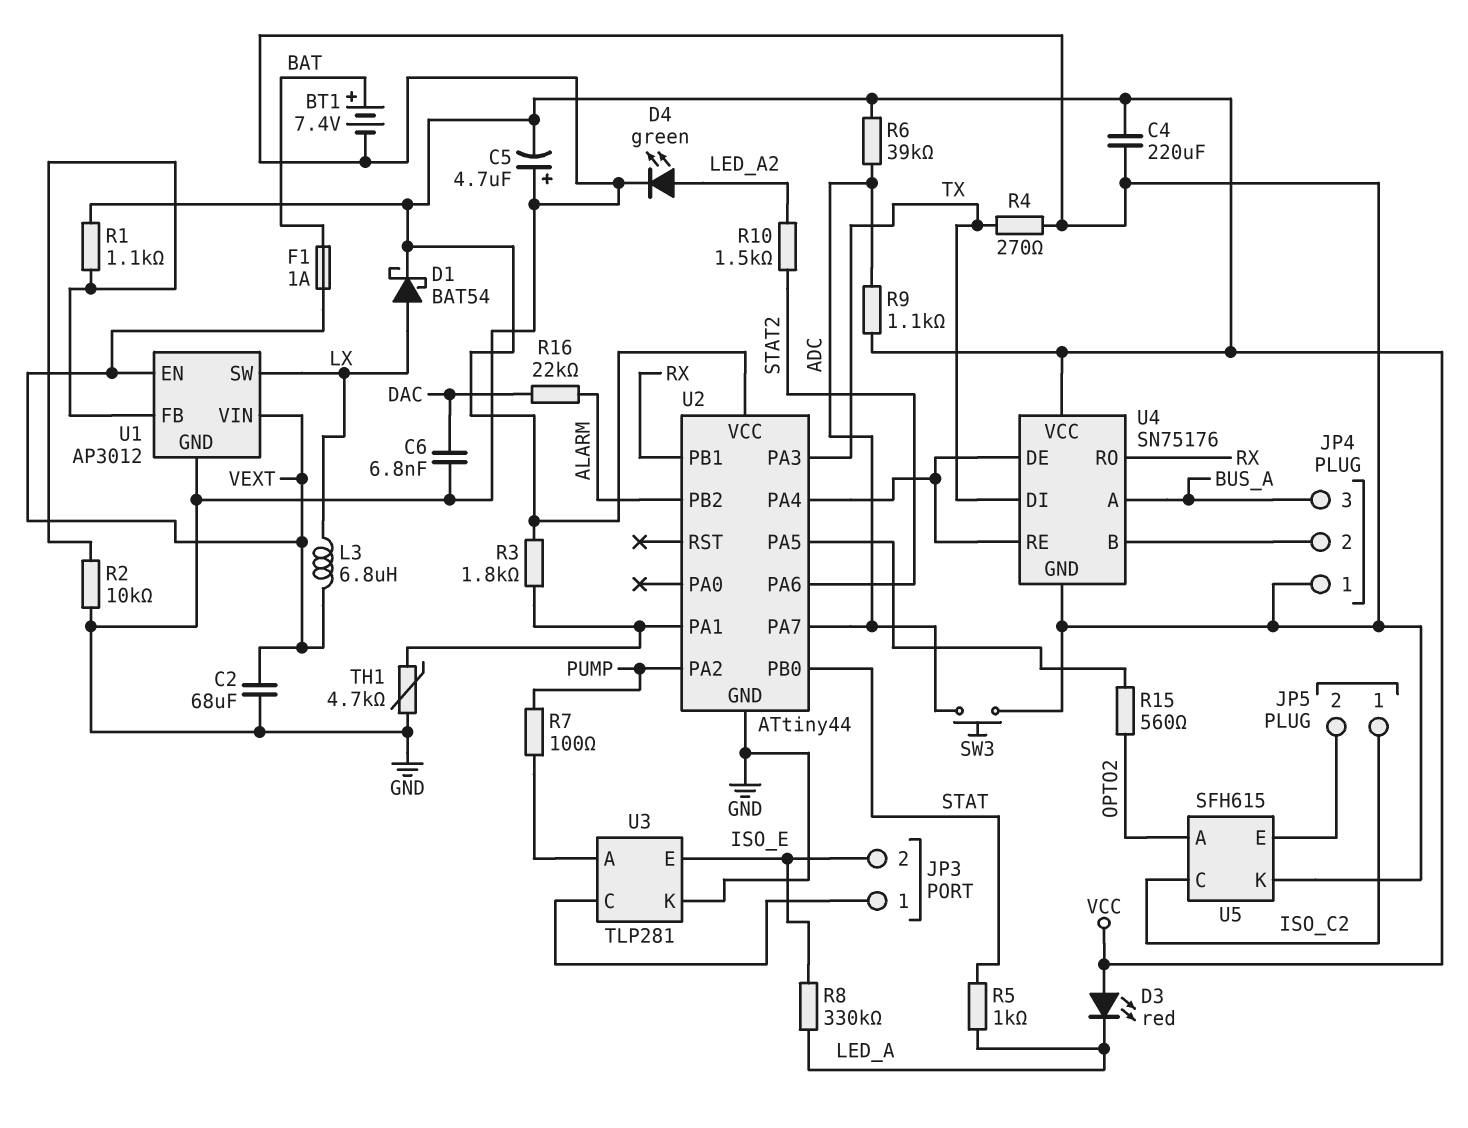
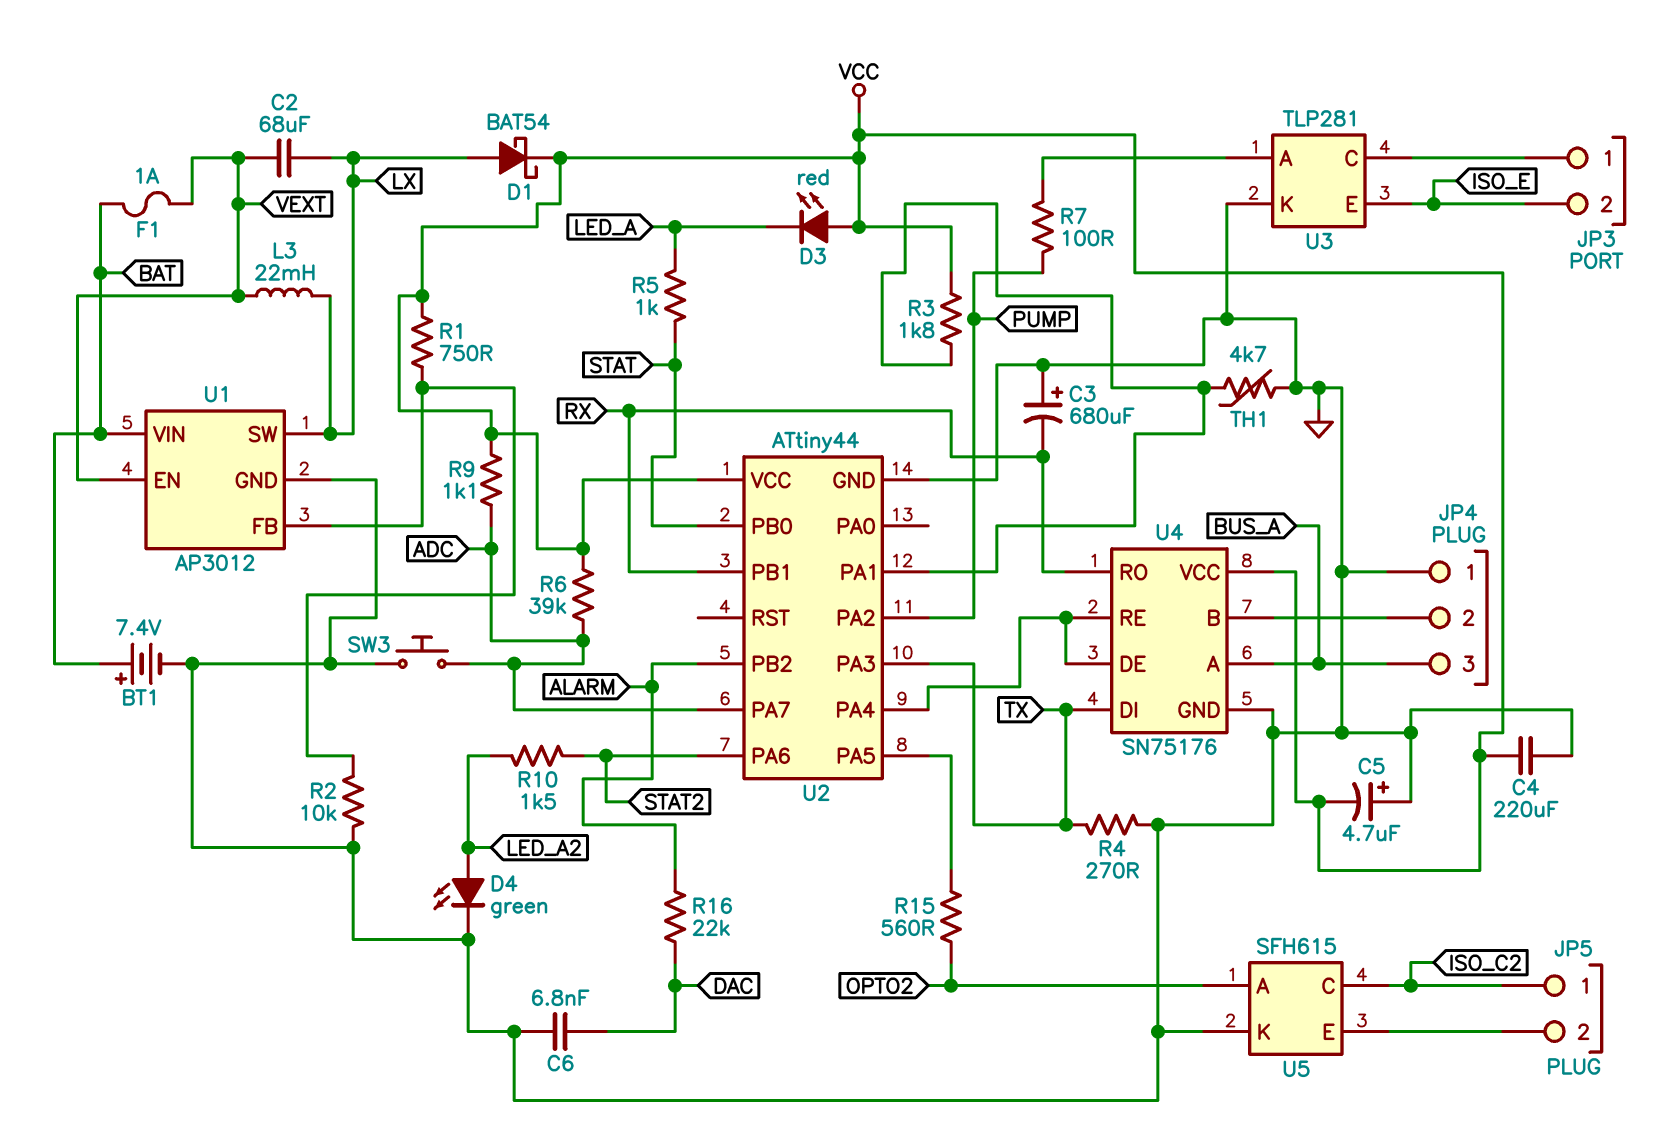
C2: 68uF (GND, VEXT) -> 68uF (LX, VEXT)
C3: none -> 680uF (plus GND, minus RX)
L3: 6.8uH (LX, VEXT) -> 22mH (LX, VEXT)
R1: 1.1k (U1/FB, VCC) -> 750 (U1/FB, VCC)
R8: 330k (ISO_E, LED_A) -> none
U1 pin VIN: VEXT -> BAT

